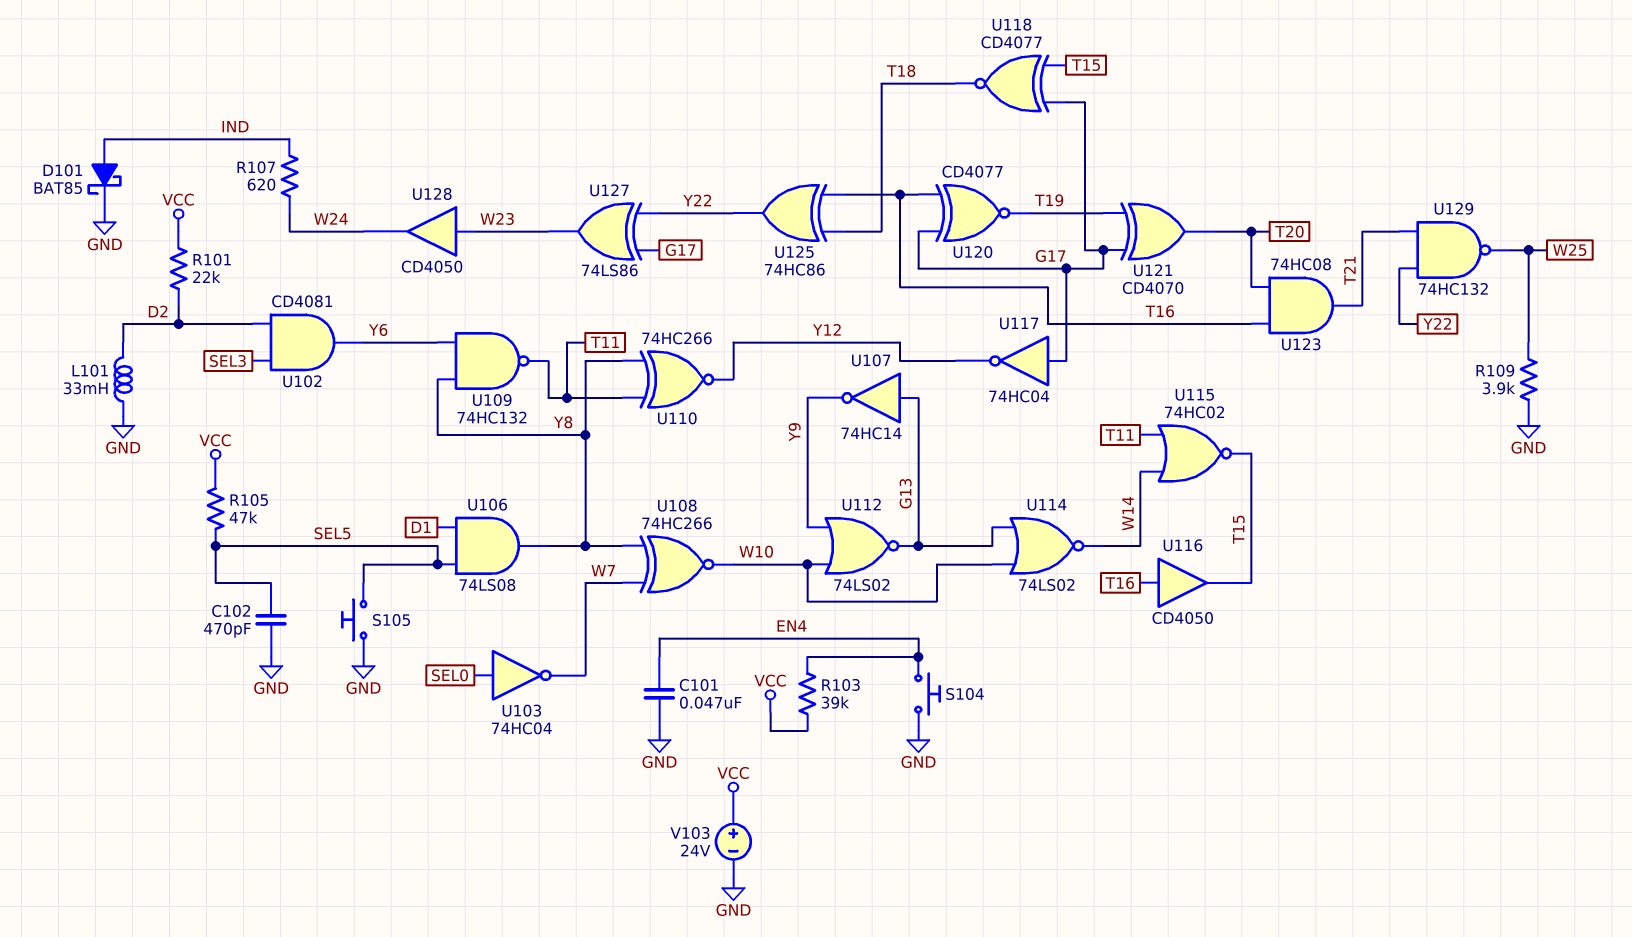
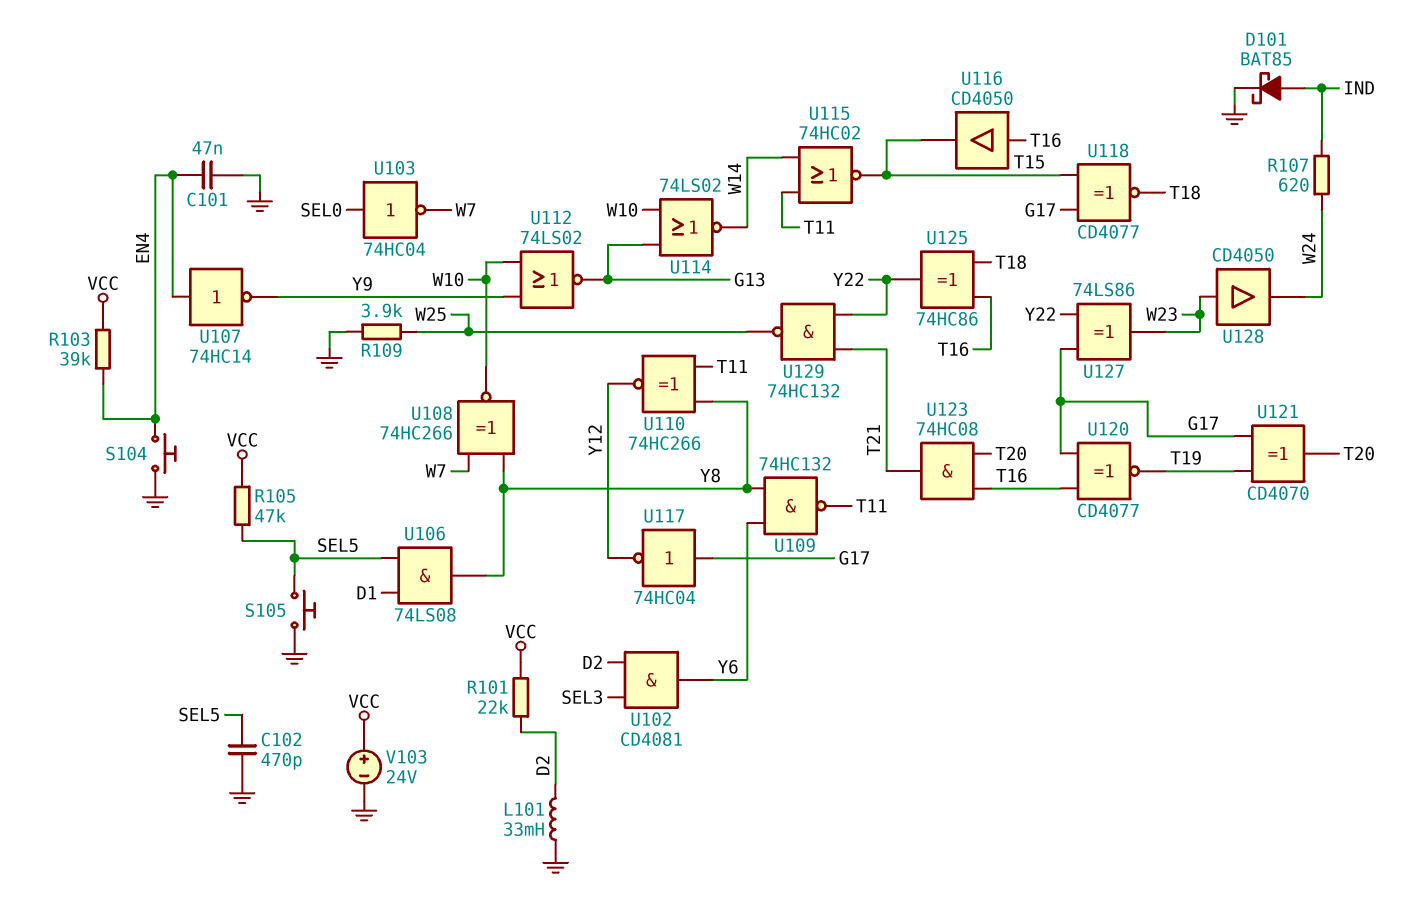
U107: NOT 74HC14 (in G13, out Y9) -> NOT 74HC14 (in EN4, out Y9)

